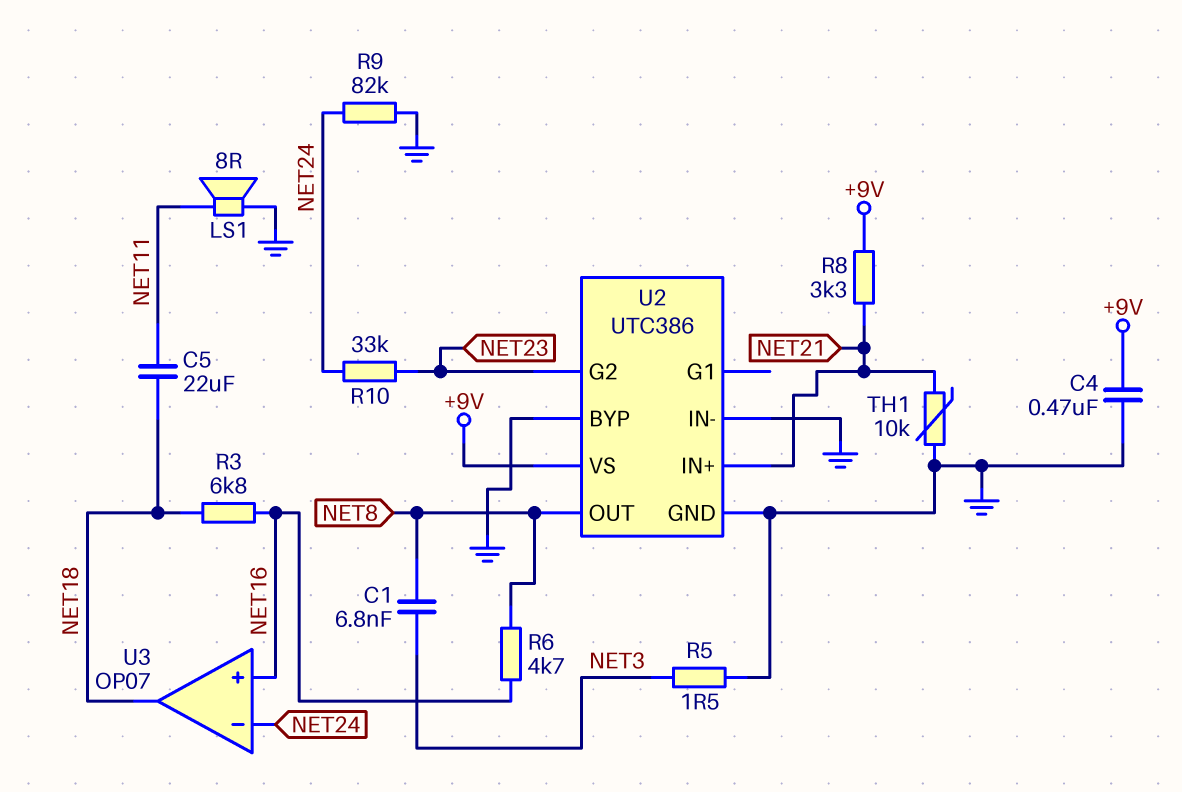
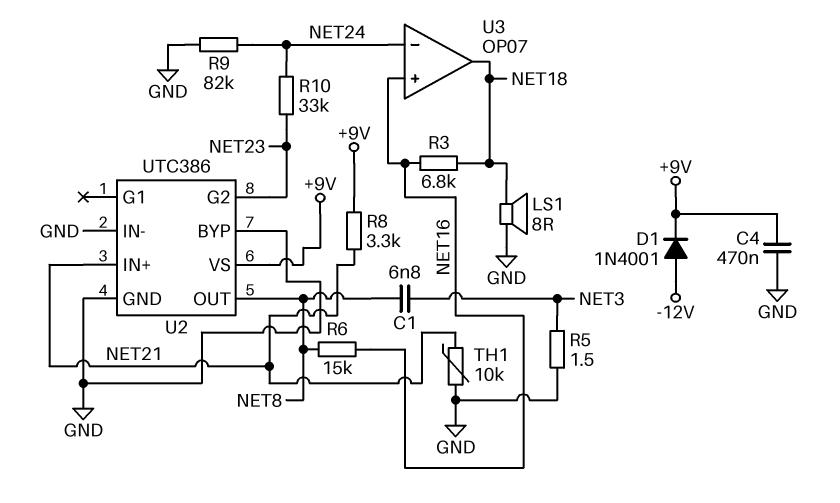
C5: 22uF (NET11, NET18) -> none
D1: none -> diode 1N4001 (A -12V, K +9V)
LS1: speaker 8R (GND, NET11) -> speaker 8R (GND, NET18)
R6: 4.7k (NET8, NET16) -> 15k (NET8, NET16)

